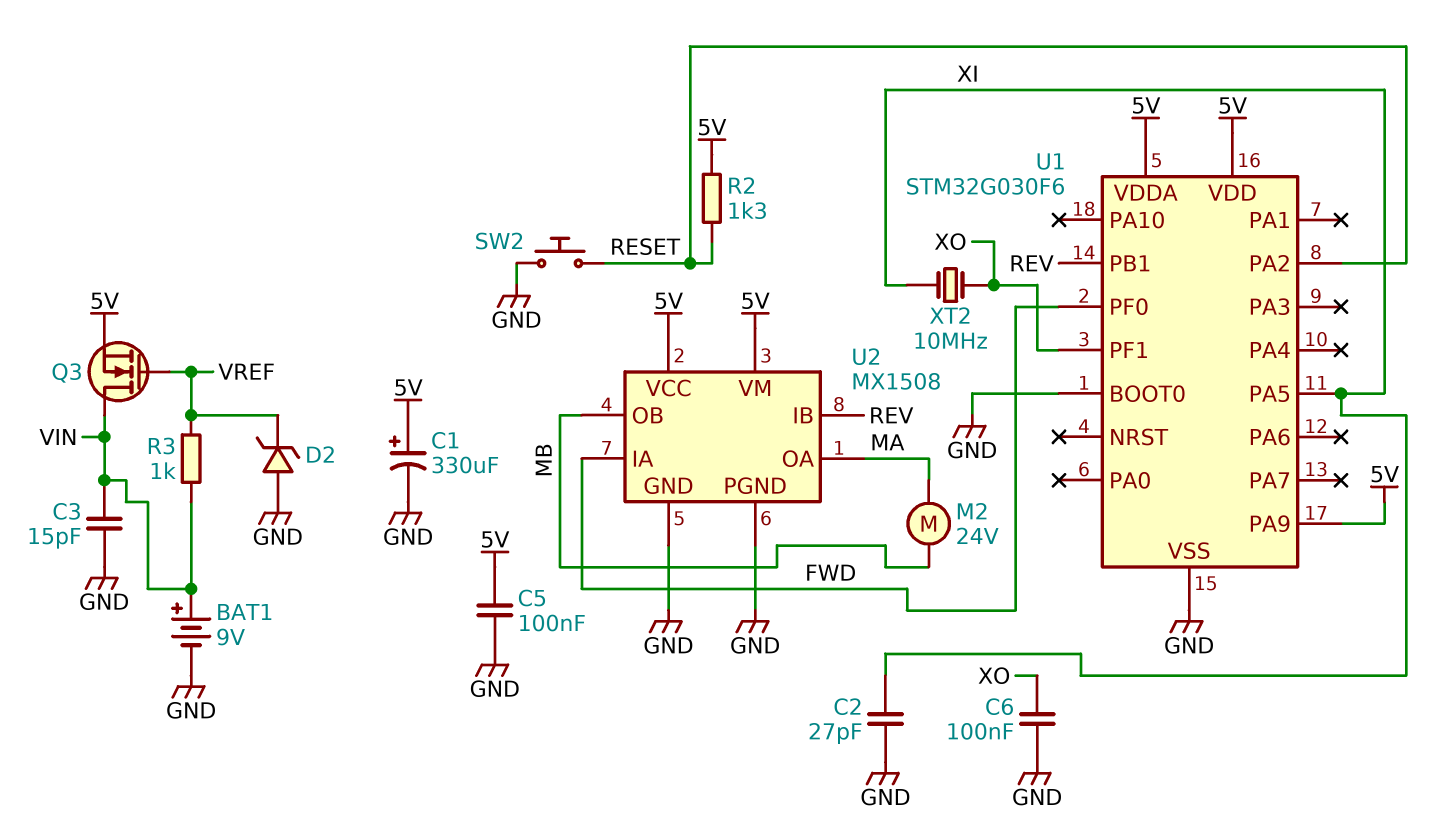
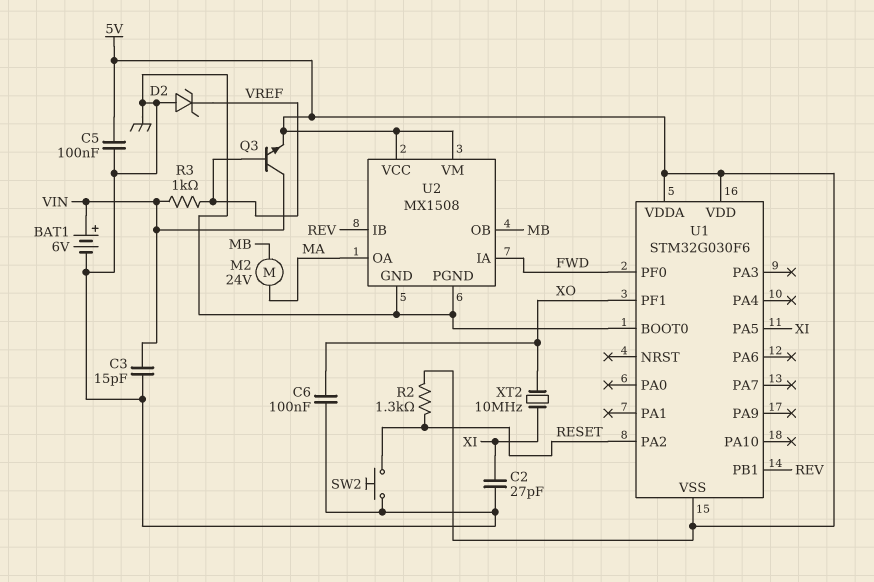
BAT1: 9V (plus VIN, minus GND) -> 6V (plus VIN, minus GND)
C1: 330uF (plus 5V, minus GND) -> none
Q3: NMOS (G VREF, D VIN, S 5V) -> NPN (B VREF, C VIN, E 5V)
U1 pin PA9: 5V -> none
U1 pin VSS: GND -> 5V

